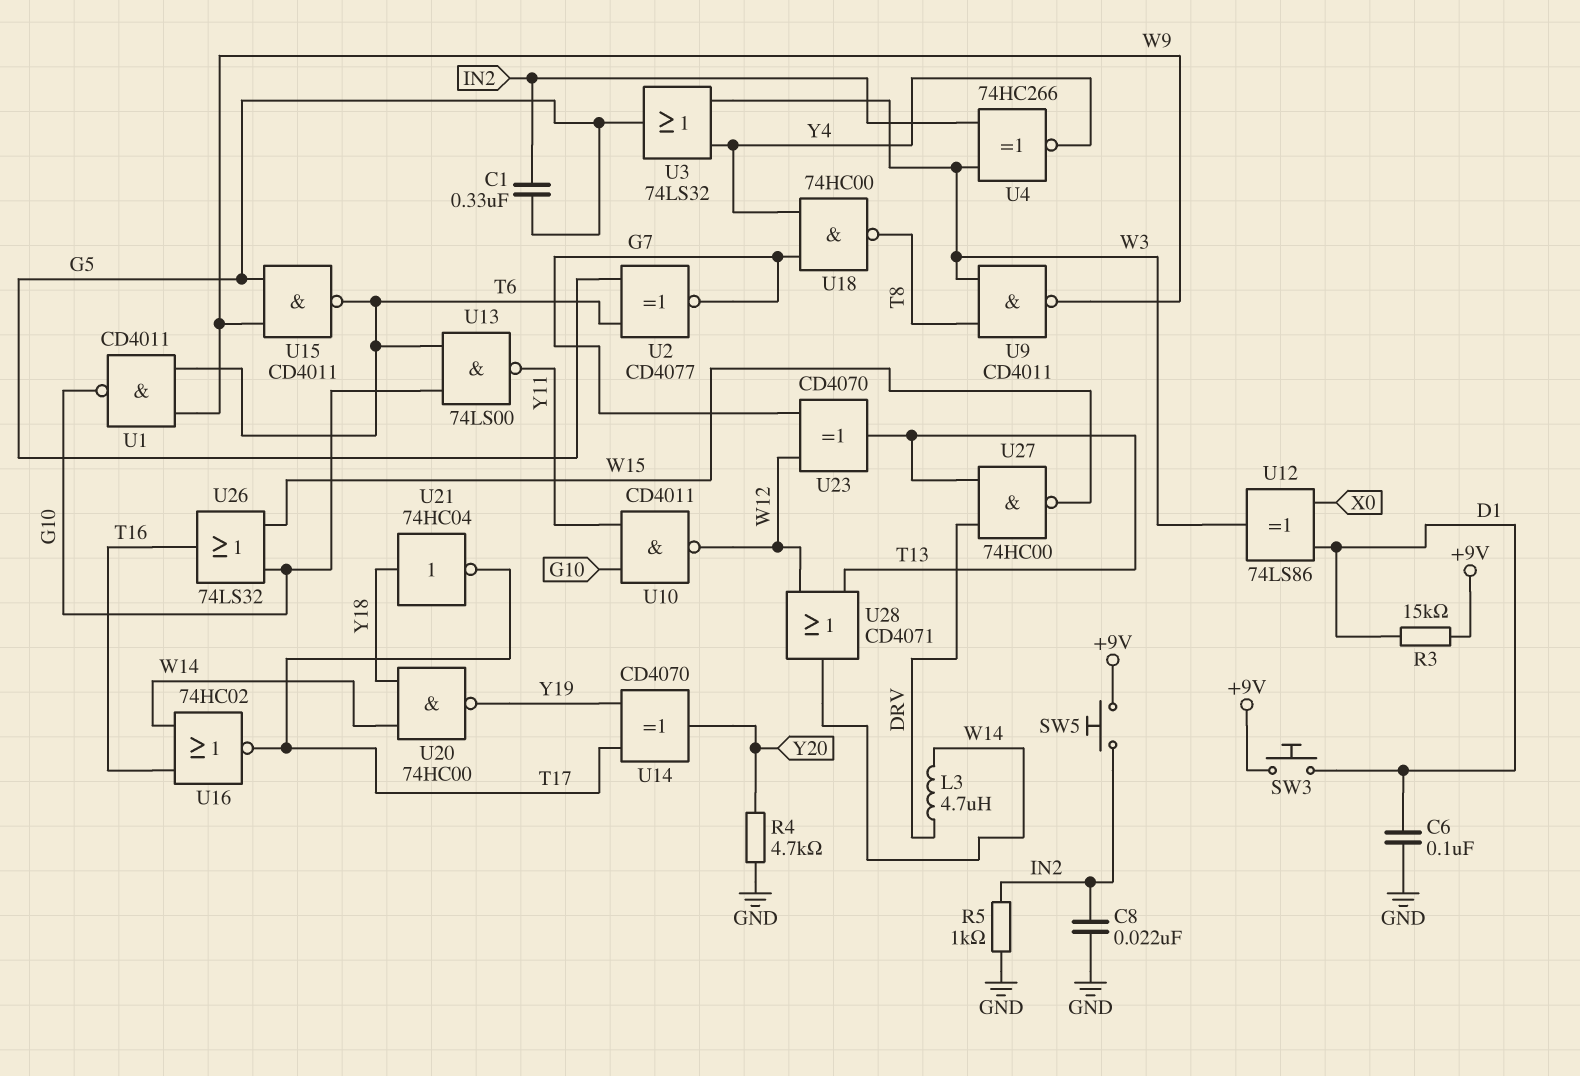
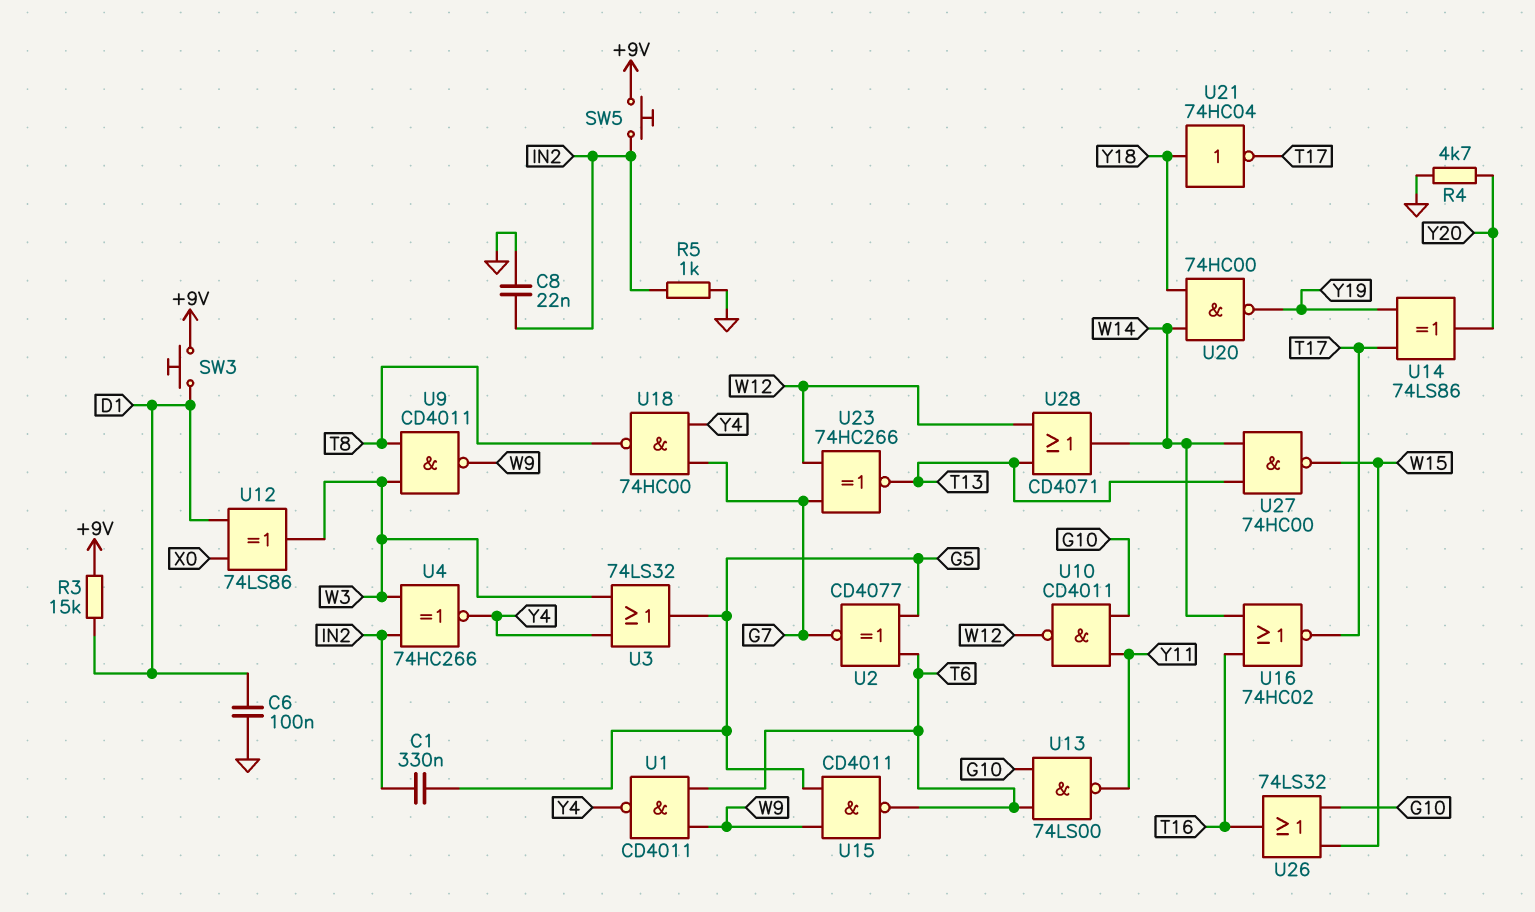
L3: 4.7uH (DRV, W14) -> none
U1: NAND CD4011 (in T6, in W9, out G10) -> NAND CD4011 (in T6, in W9, out Y4)
U14: XOR CD4070 (in T17, in Y19, out Y20) -> XOR 74LS86 (in T17, in Y19, out Y20)
U23: XOR CD4070 (in G7, in W12, out T13) -> XNOR 74HC266 (in G7, in W12, out T13)
U27: NAND 74HC00 (in DRV, in T13, out W15) -> NAND 74HC00 (in T13, in W14, out W15)

